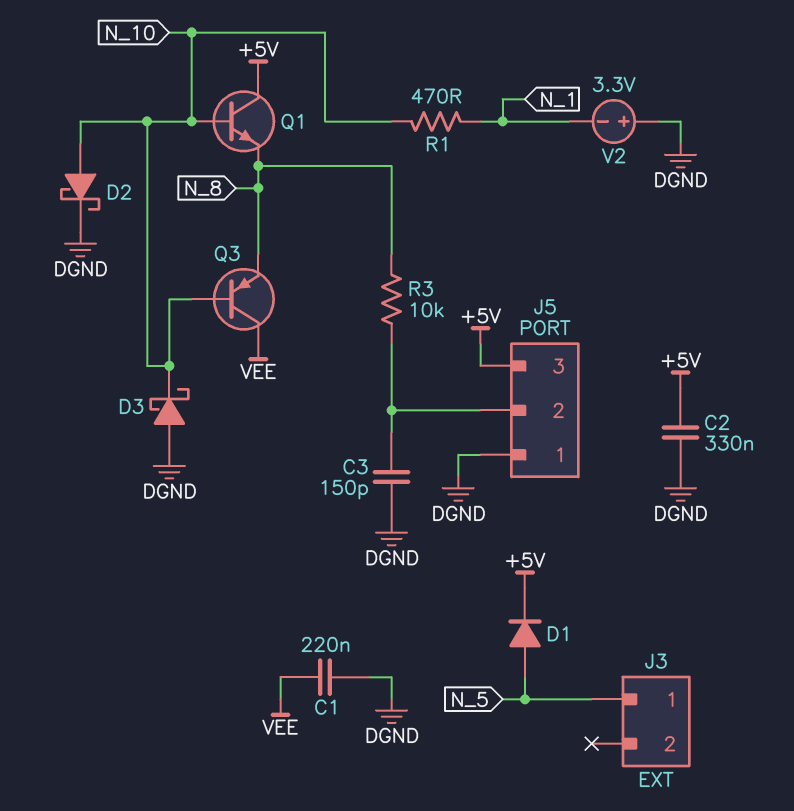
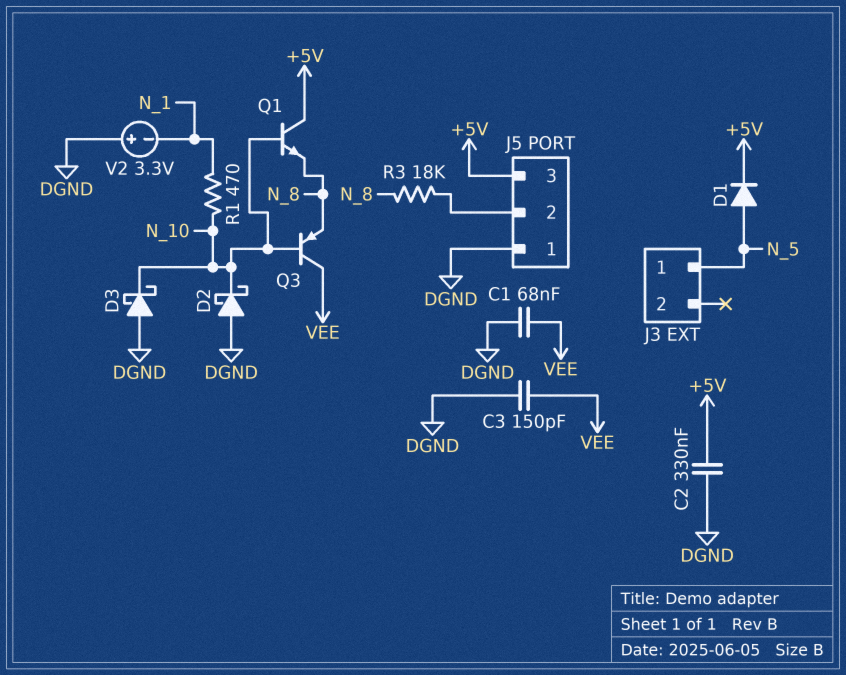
C1: 220nF (DGND, VEE) -> 68nF (DGND, VEE)
C3: 150pF (DGND, J5/2) -> 150pF (DGND, VEE)
D2: schottky (A N_10, K DGND) -> schottky (A DGND, K N_10)
R3: 10k (J5/2, N_8) -> 18k (J5/2, N_8)

